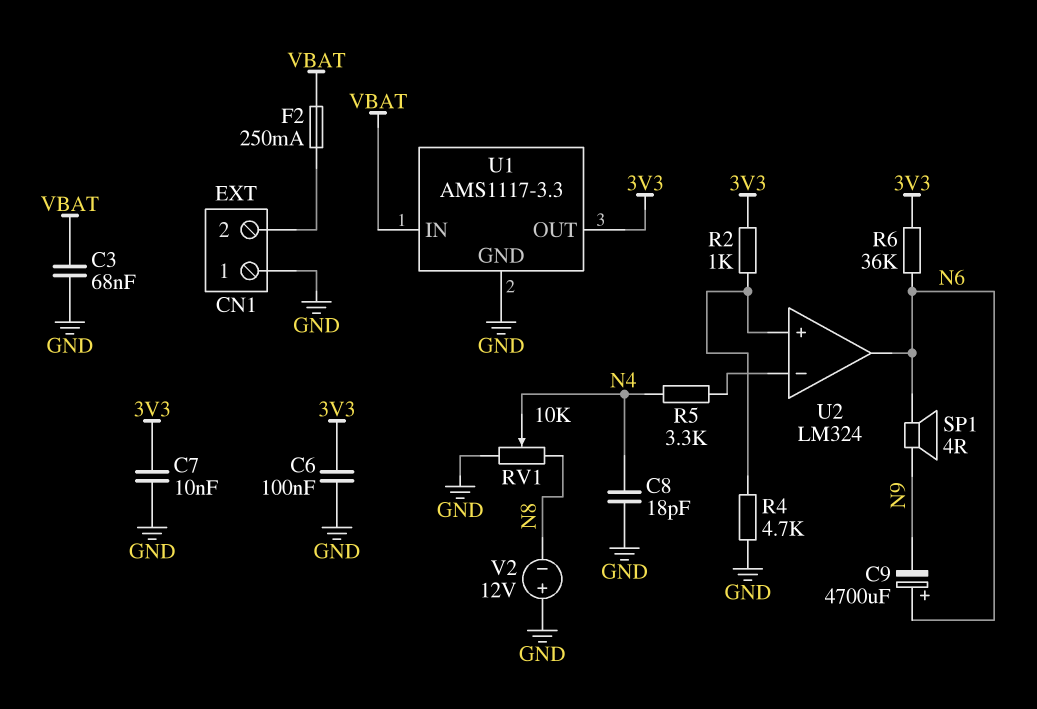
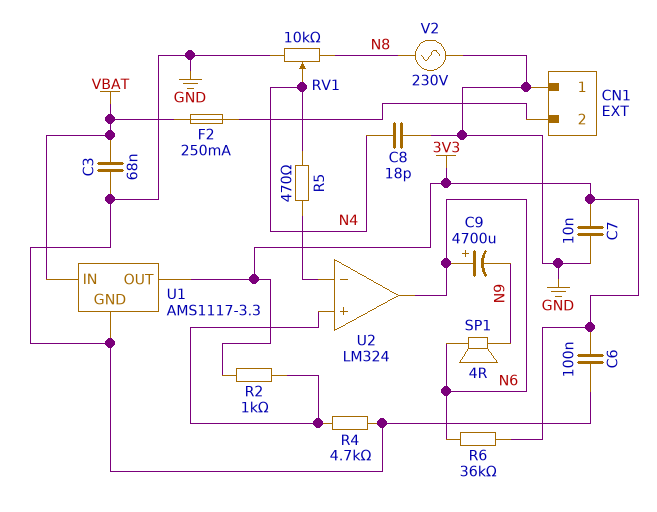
R5: 3.3k (N4, U2/in-) -> 470 (N4, U2/in-)
V2: 12V (plus GND, minus N8) -> AC 230V (GND, N8)

